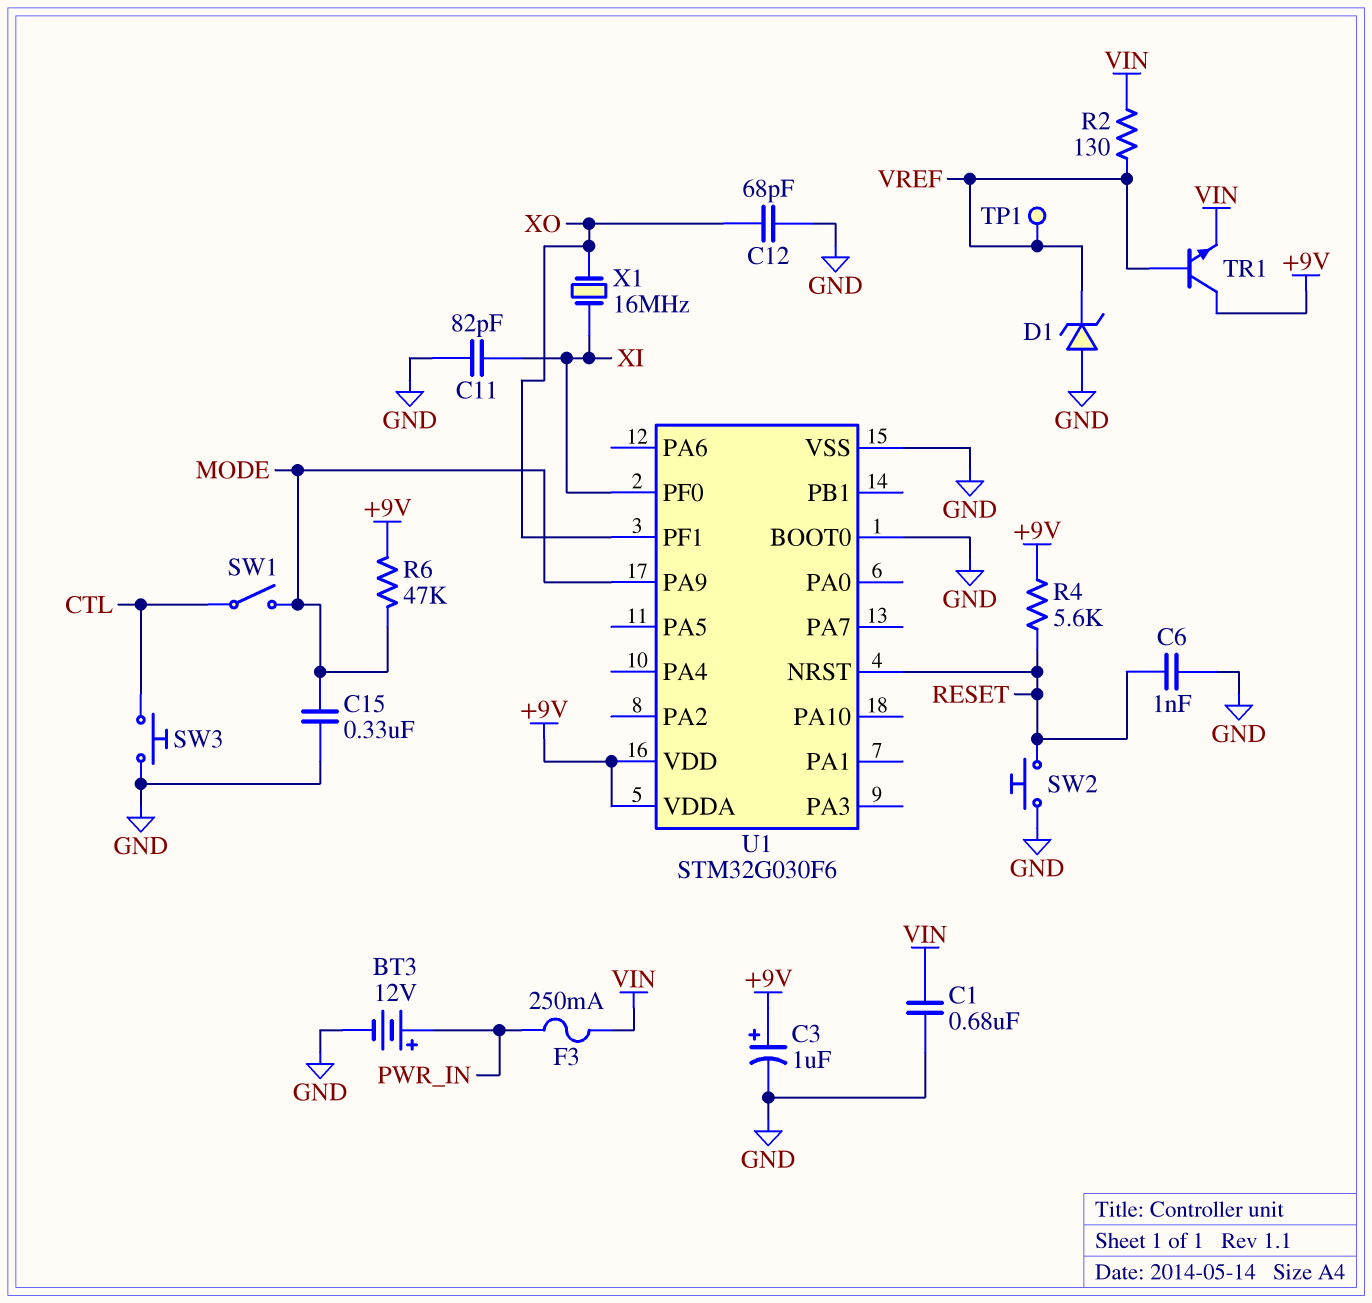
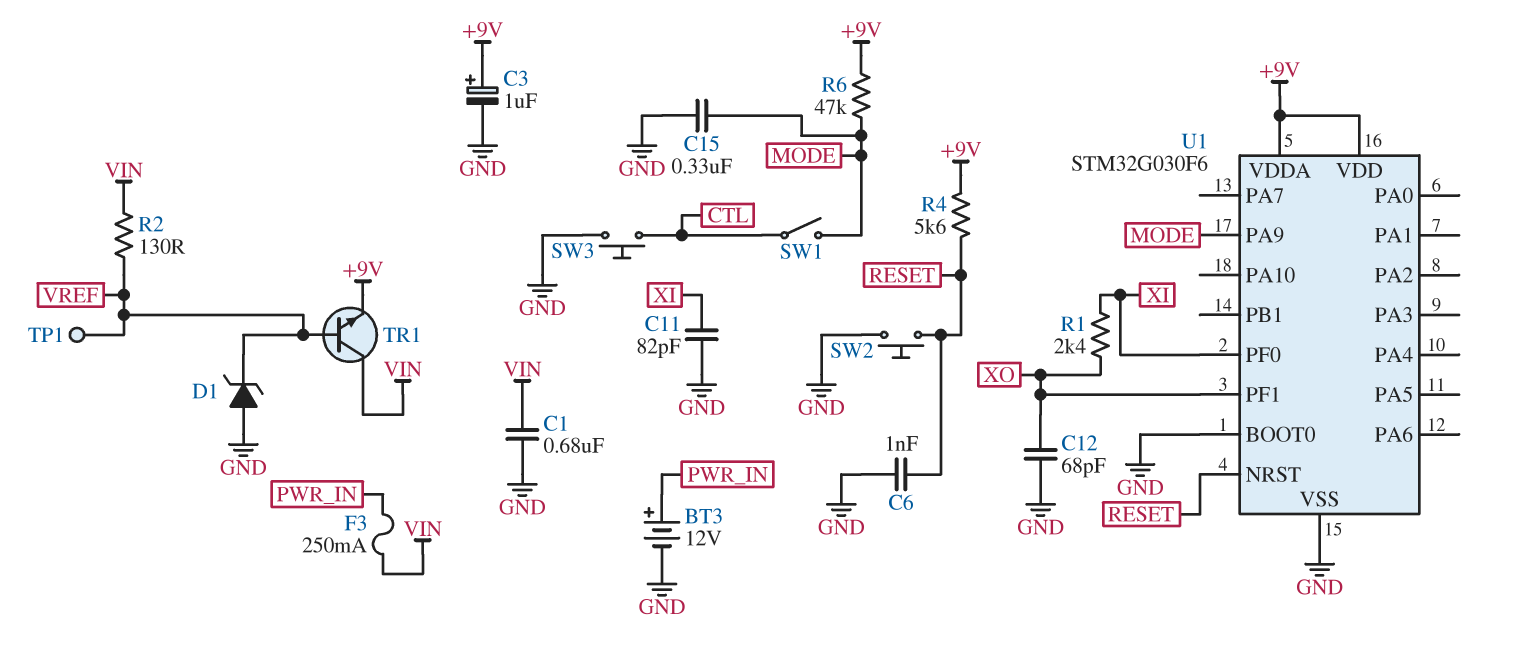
R1: none -> 2.4k (XI, XO)
TR1: NPN (B VREF, C +9V, E VIN) -> NPN (B VREF, C VIN, E +9V)
X1: 16MHz (XI, XO) -> none

